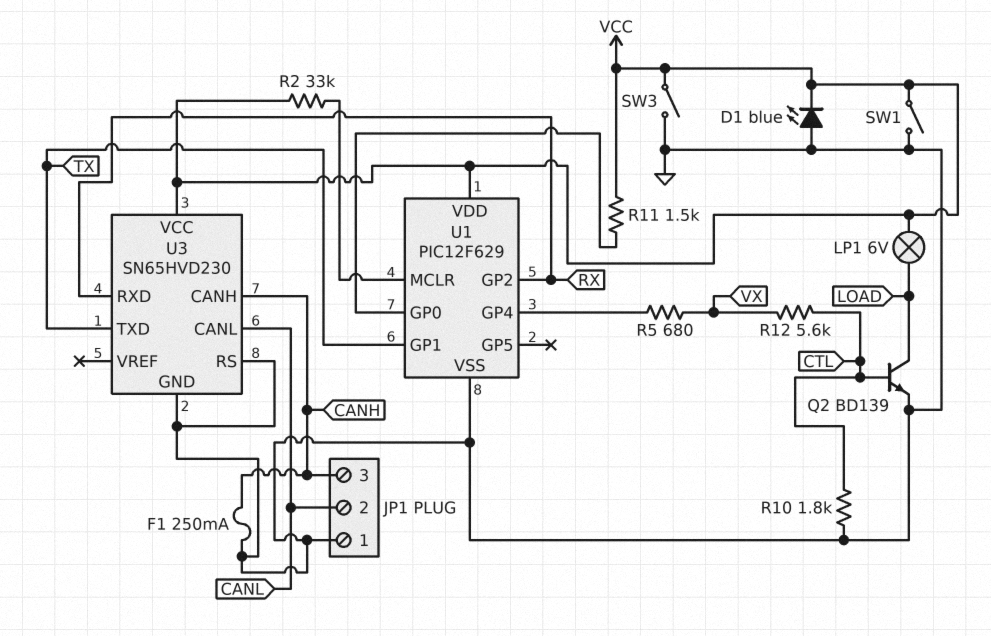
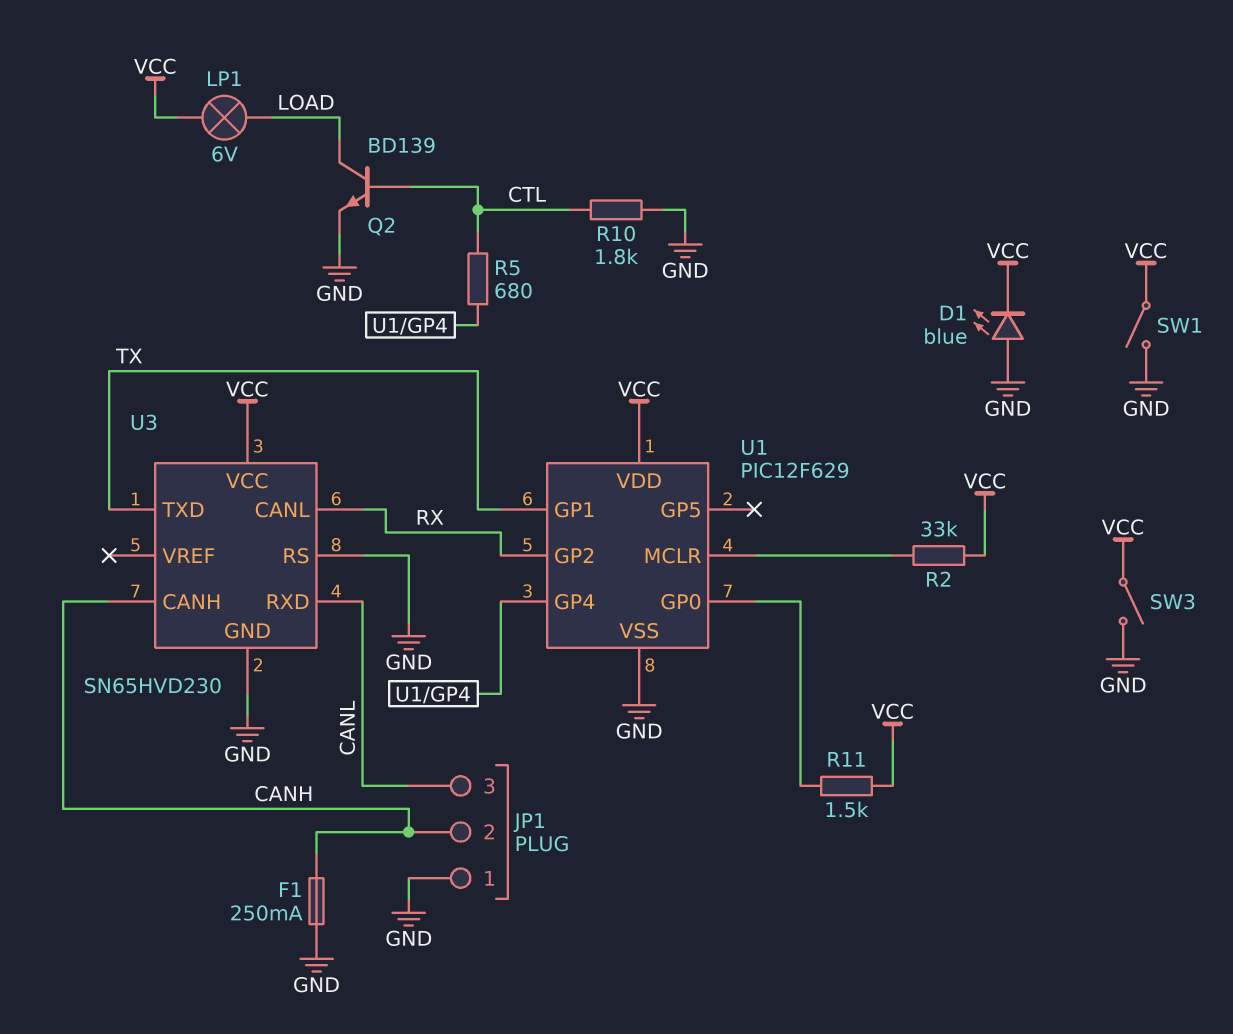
JP1 pin 2: CANL -> CANH
JP1 pin 3: CANH -> CANL
R5: 680 (U1/GP4, VX) -> 680 (CTL, U1/GP4)
R12: 5.6k (CTL, VX) -> none
U3 pin CANL: CANL -> RX
U3 pin RXD: RX -> CANL

